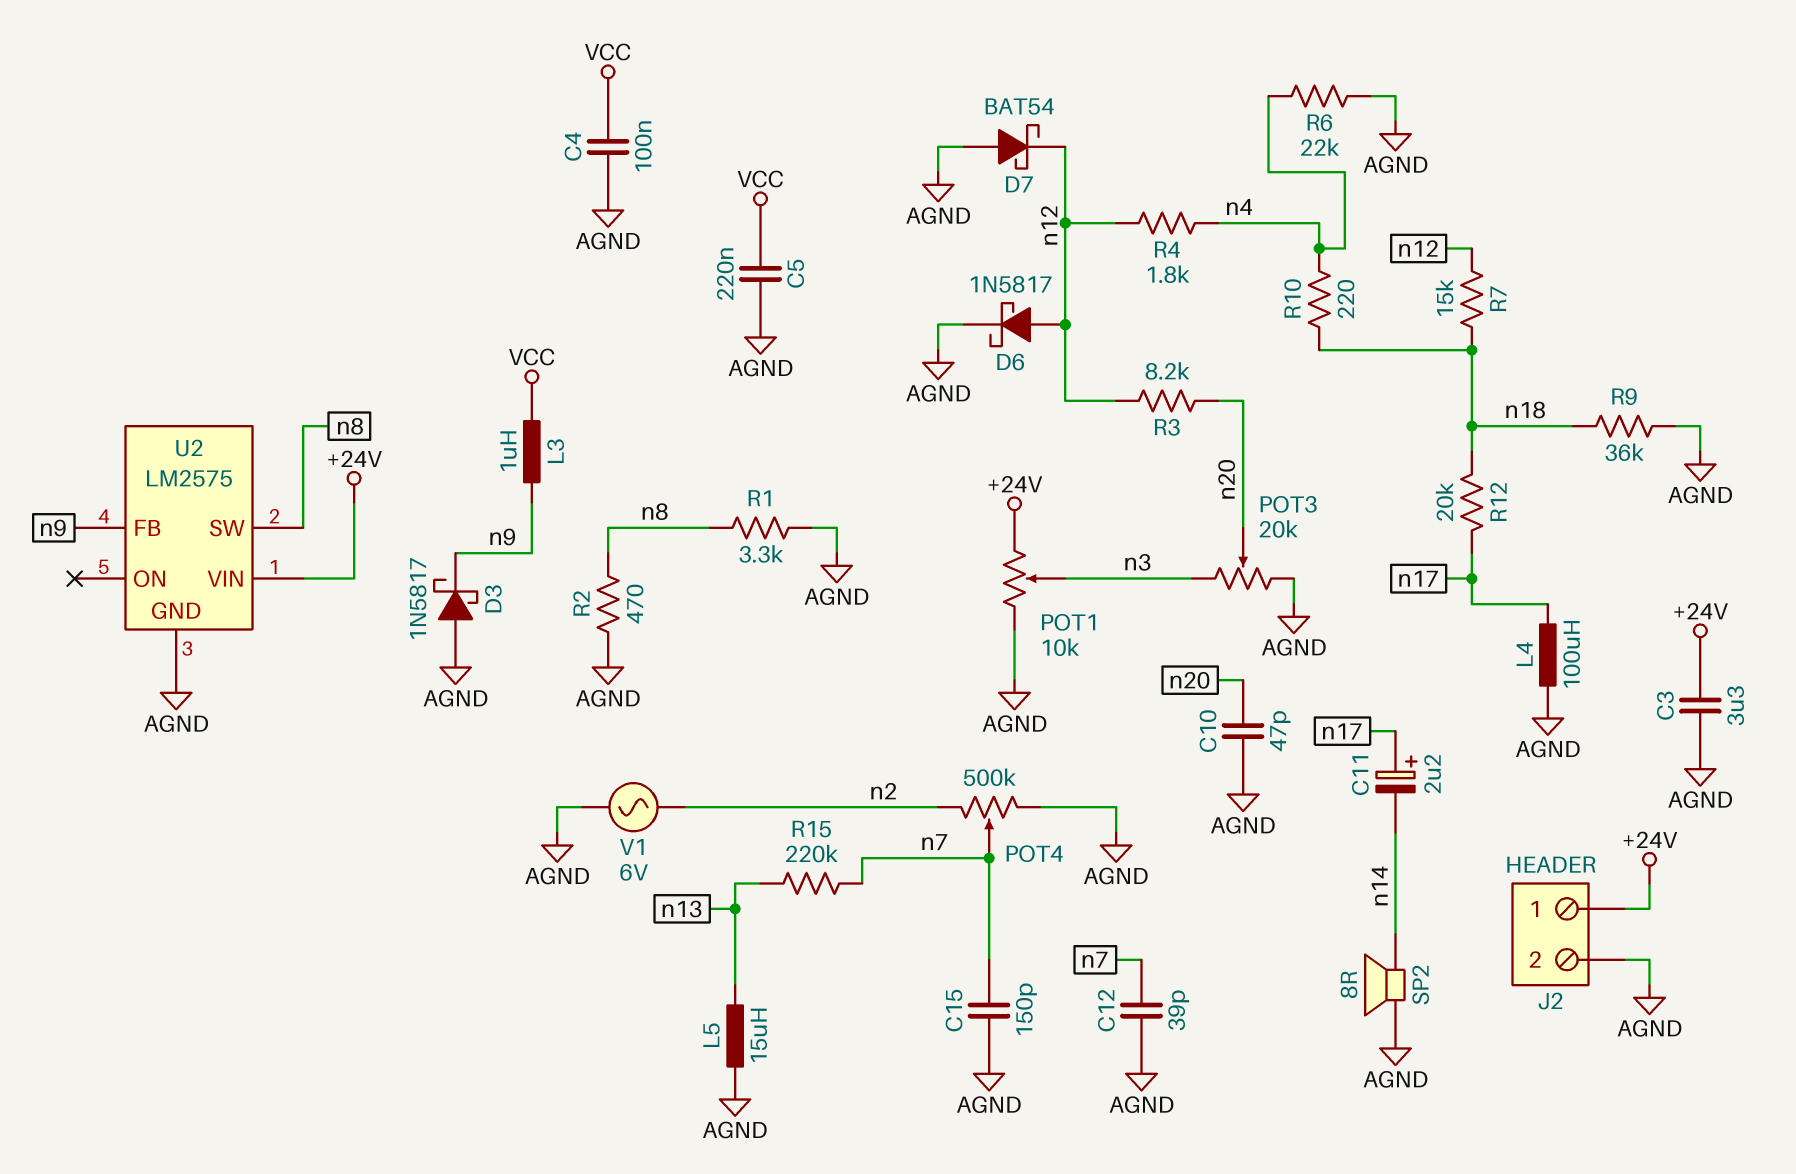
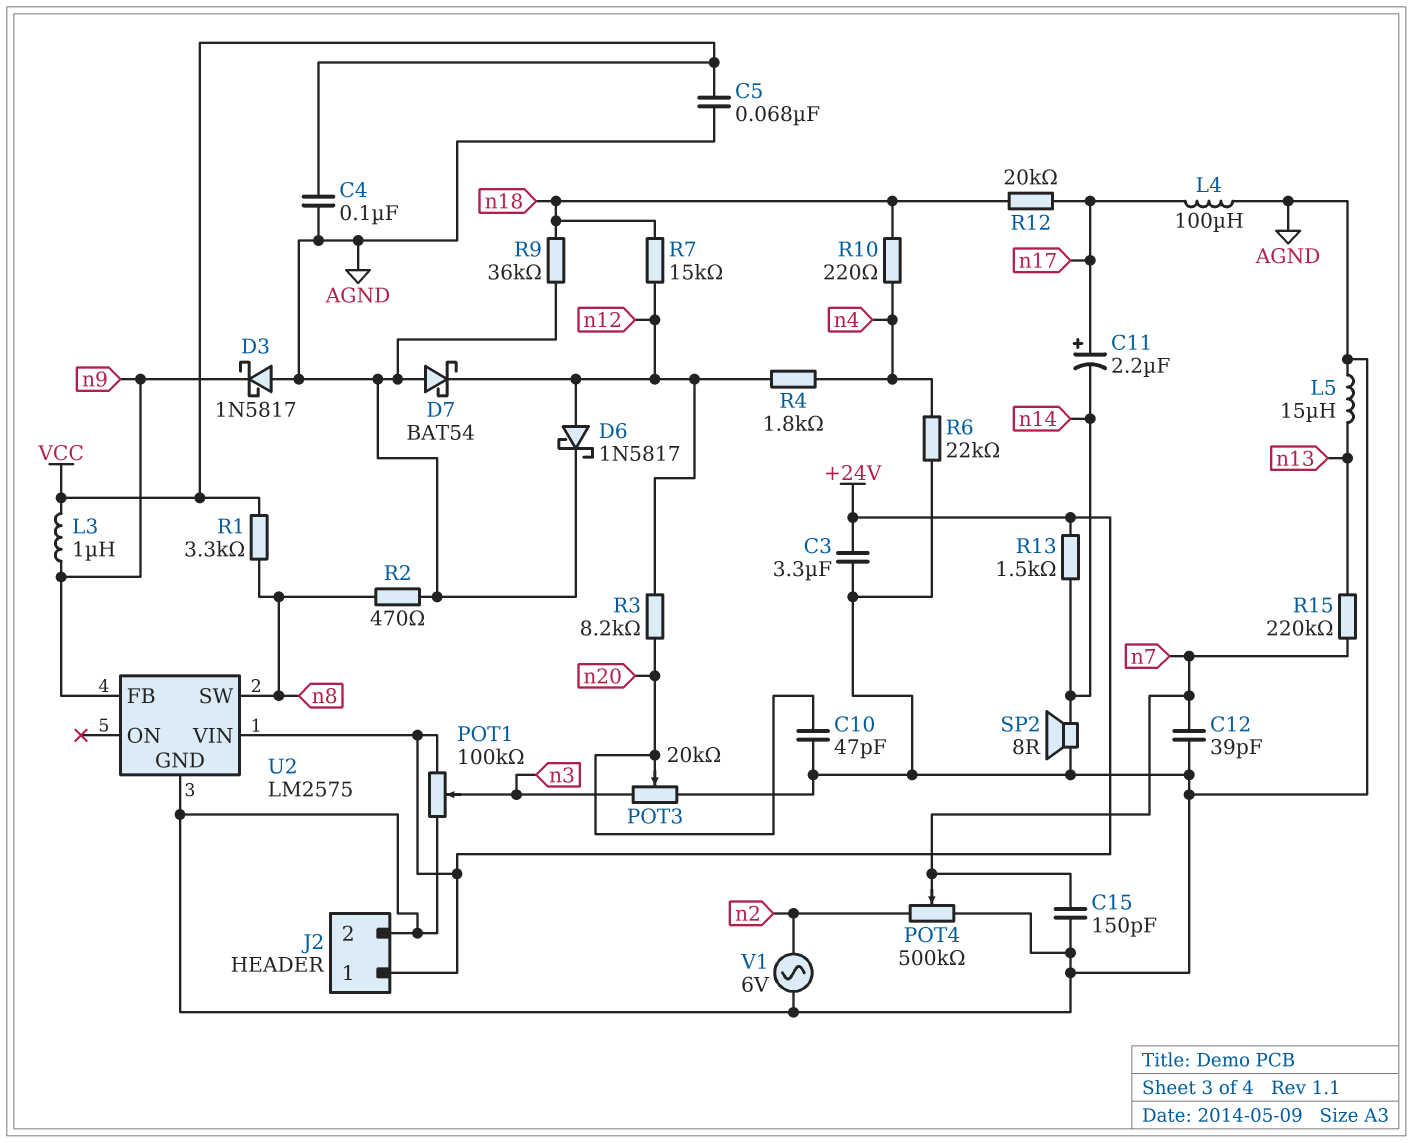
C5: 220nF (AGND, VCC) -> 68nF (AGND, VCC)
POT1: 10k (+24V, AGND, wiper n3) -> 100k (+24V, AGND, wiper n3)
R1: 3.3k (AGND, n8) -> 3.3k (VCC, n8)
R13: none -> 1.5k (+24V, n14)

